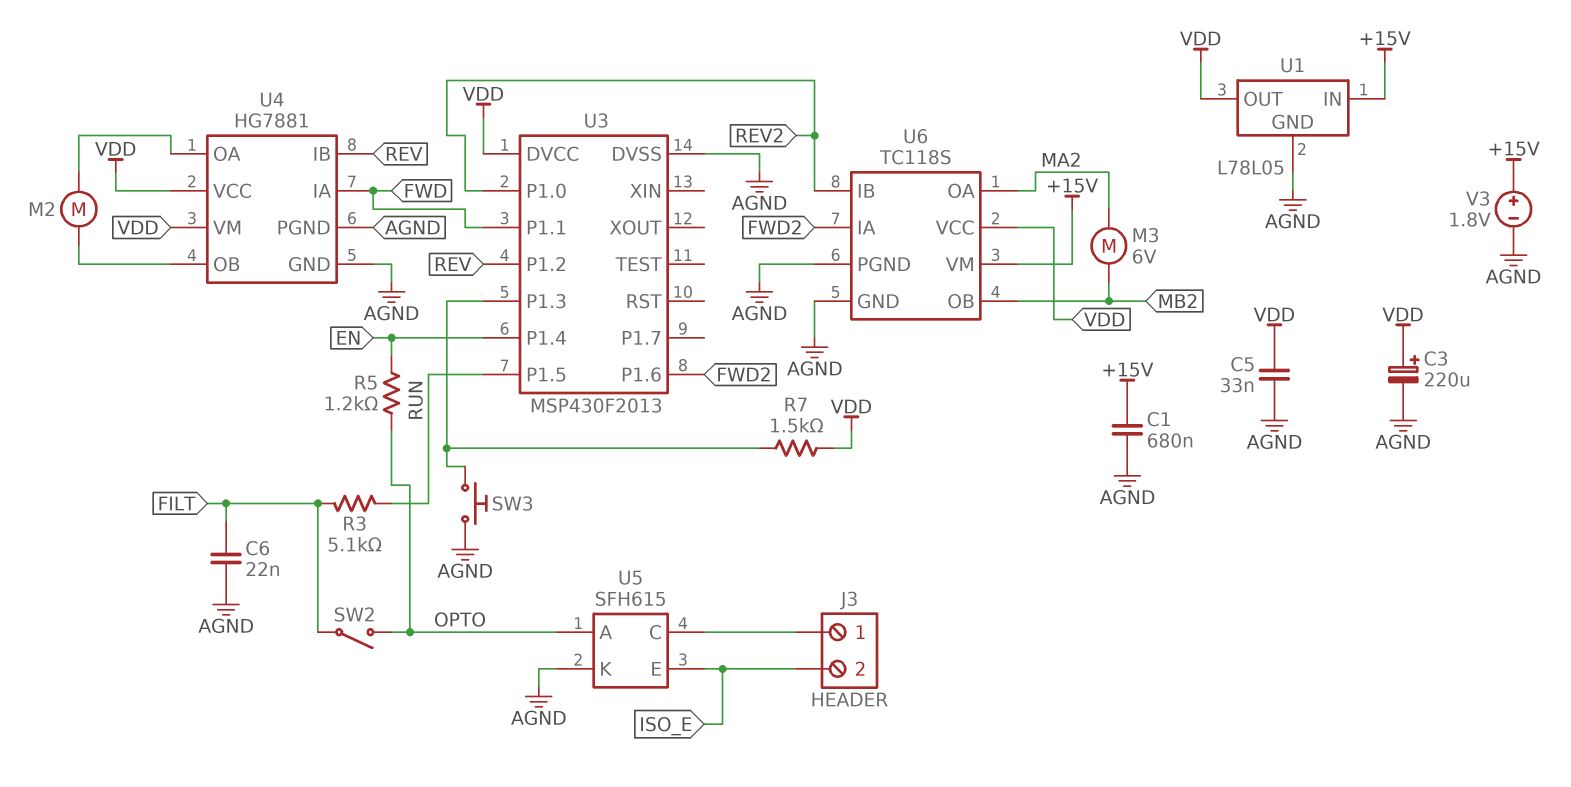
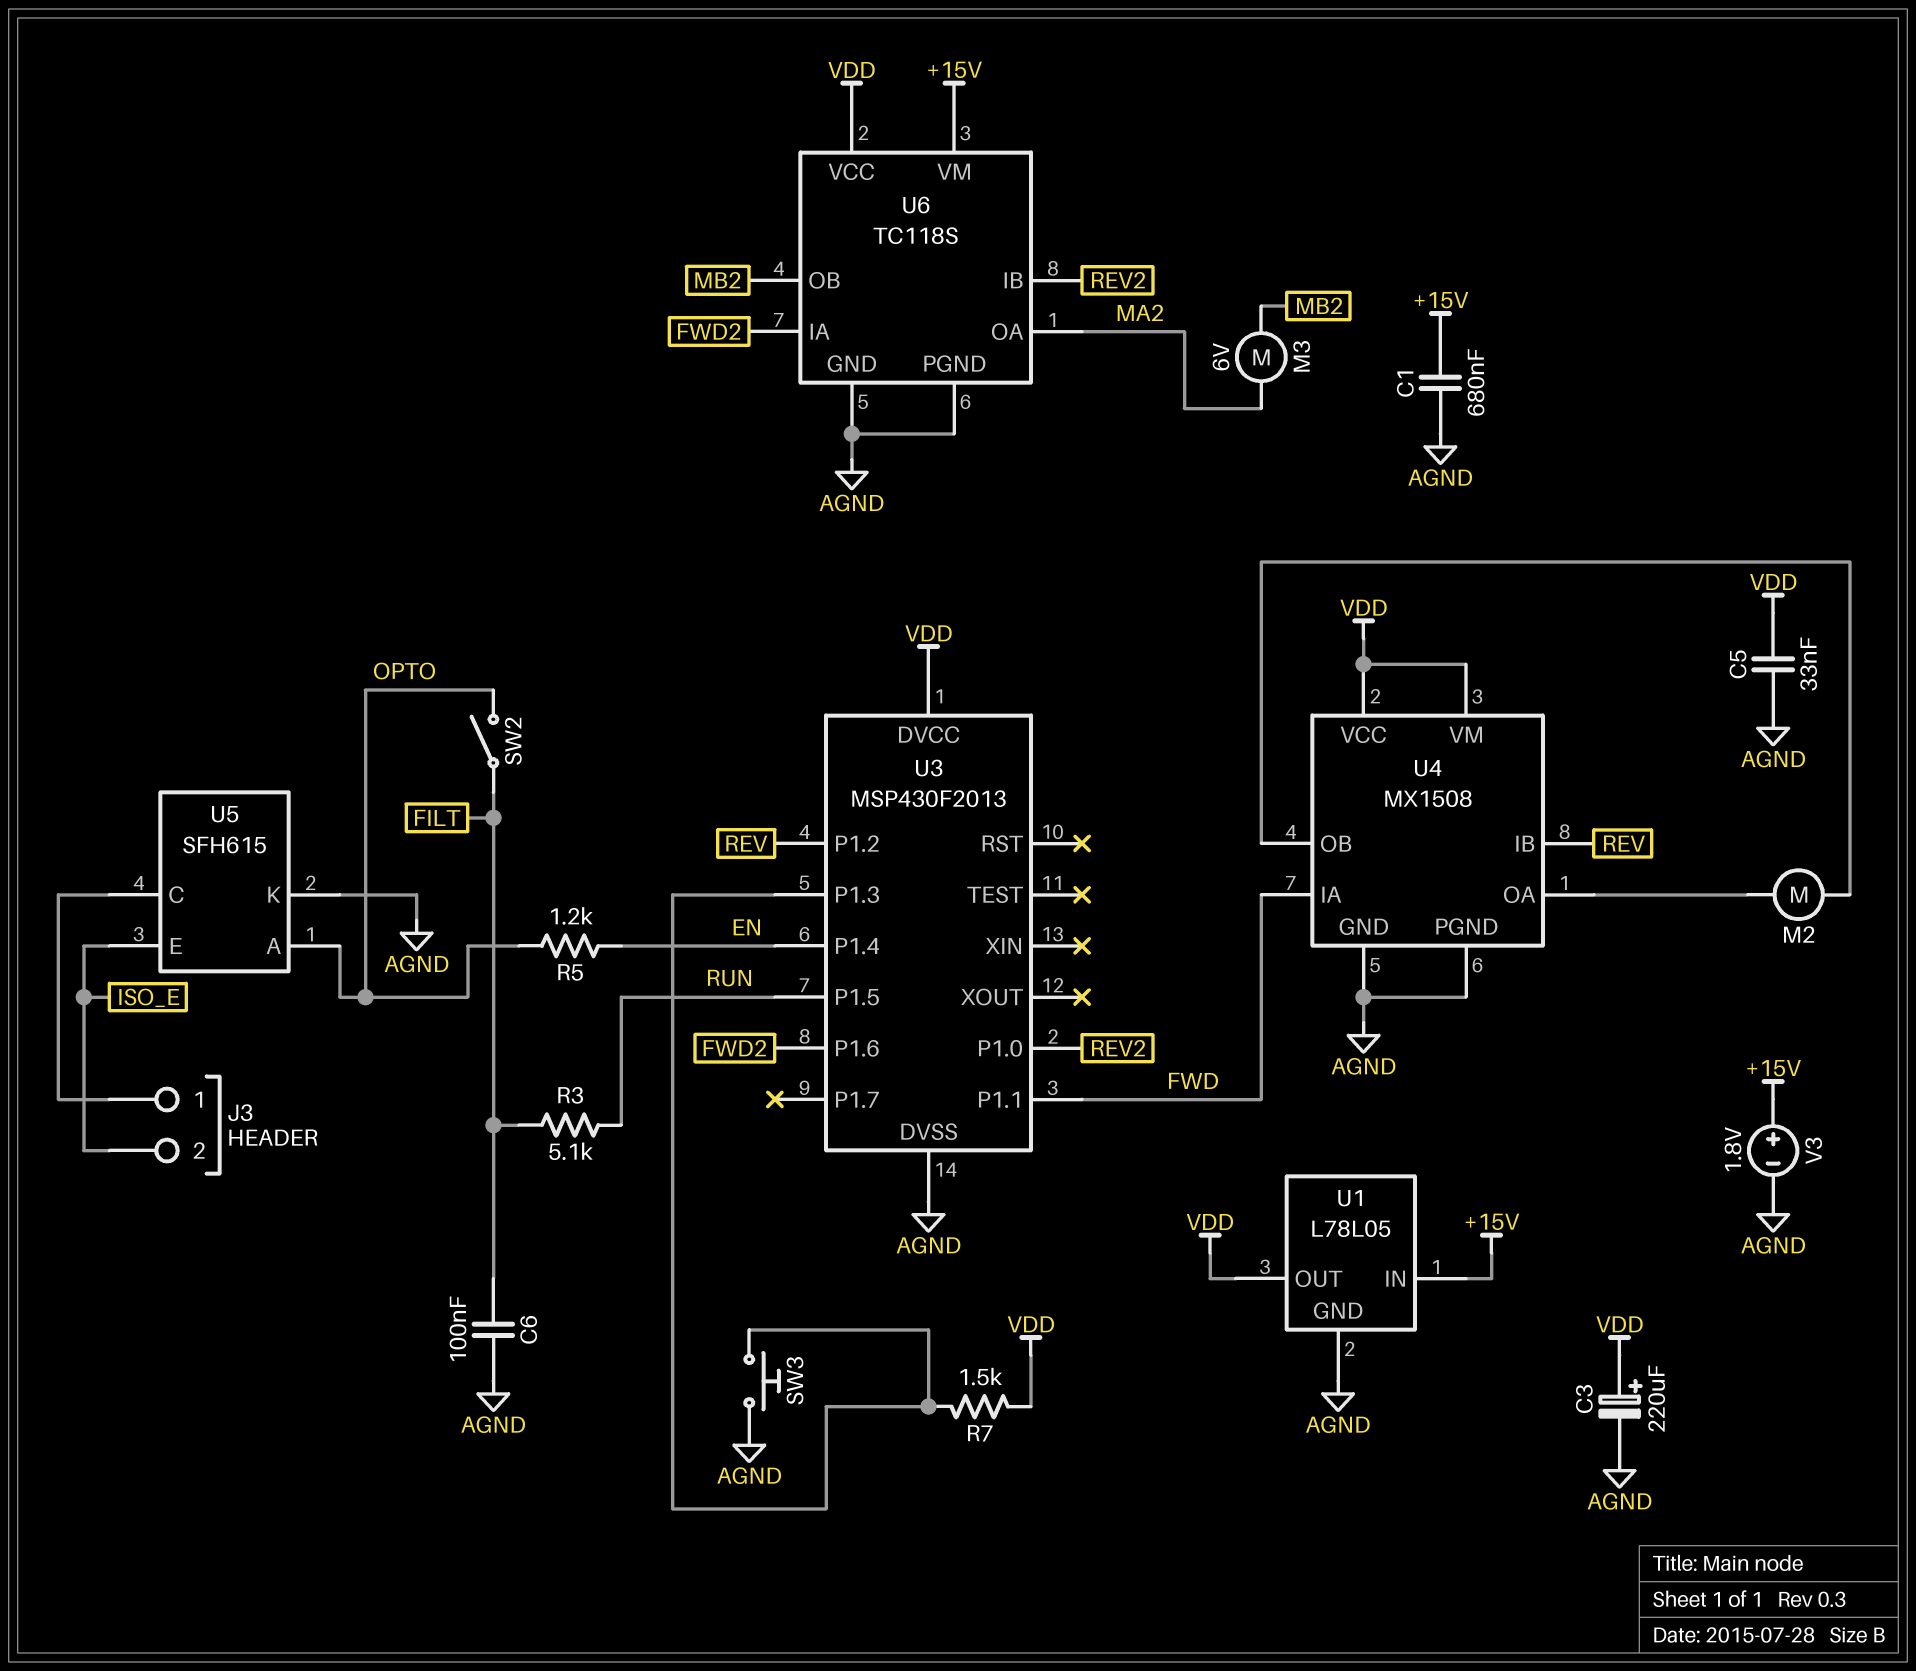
C6: 22nF (AGND, FILT) -> 100nF (AGND, FILT)
U4: HG7881 -> MX1508

